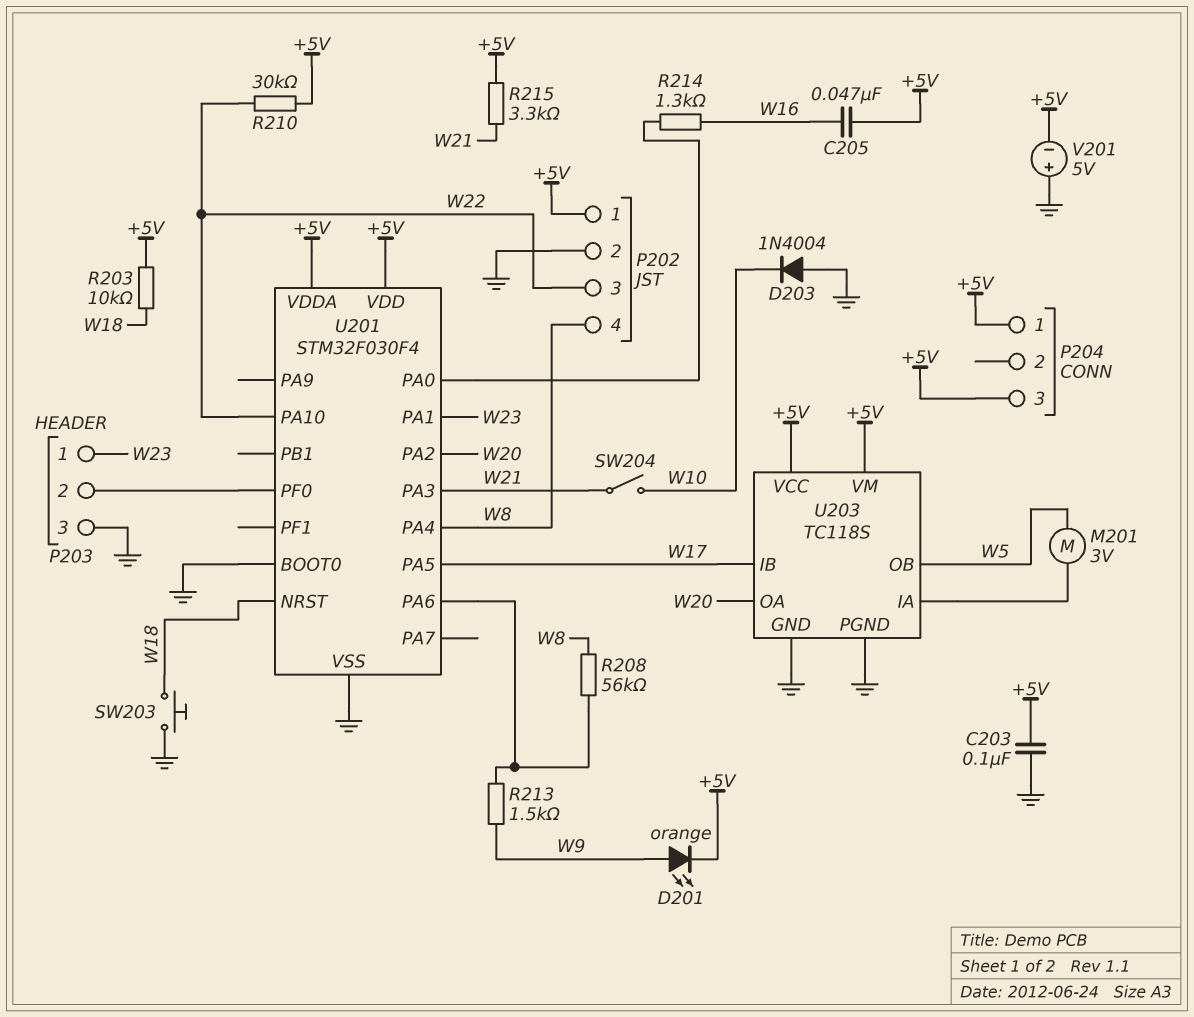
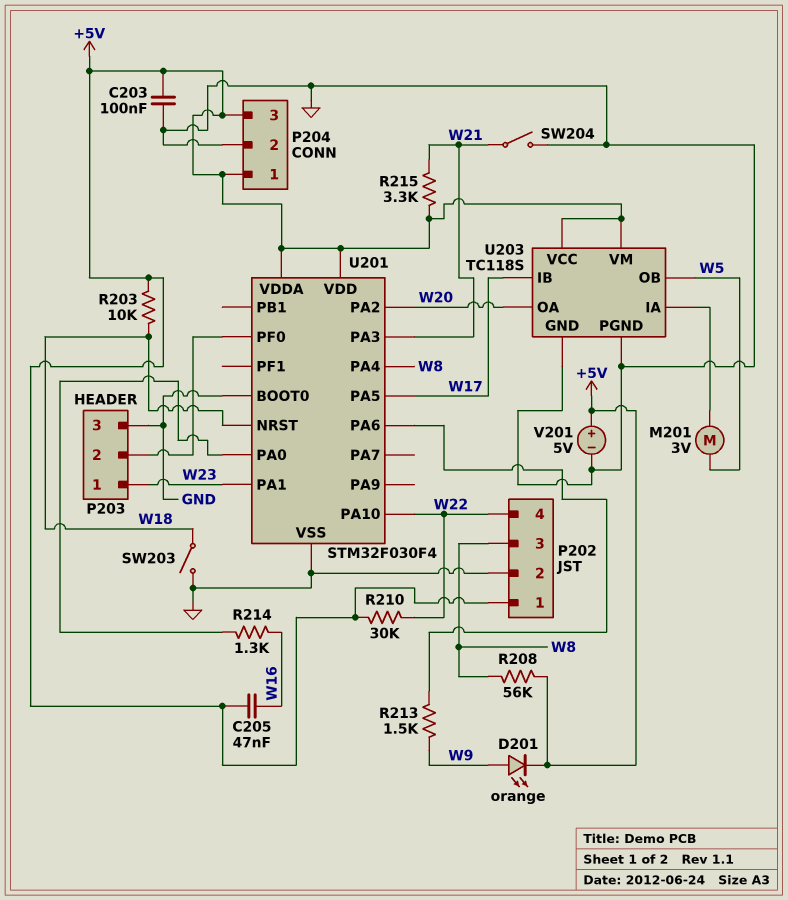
D203: diode 1N4004 (A GND, K W10) -> none
P202 pin 3: W22 -> W8
P202 pin 4: W8 -> W22
P204 pin 2: none -> GND
R208: 56k (U201/PA6, W8) -> 56k (+5V, W8)
SW203: button (GND, W18) -> switch (GND, W18)
SW204: switch (W10, W21) -> switch (GND, W21)
V201: 5V (plus GND, minus +5V) -> 5V (plus +5V, minus GND)

